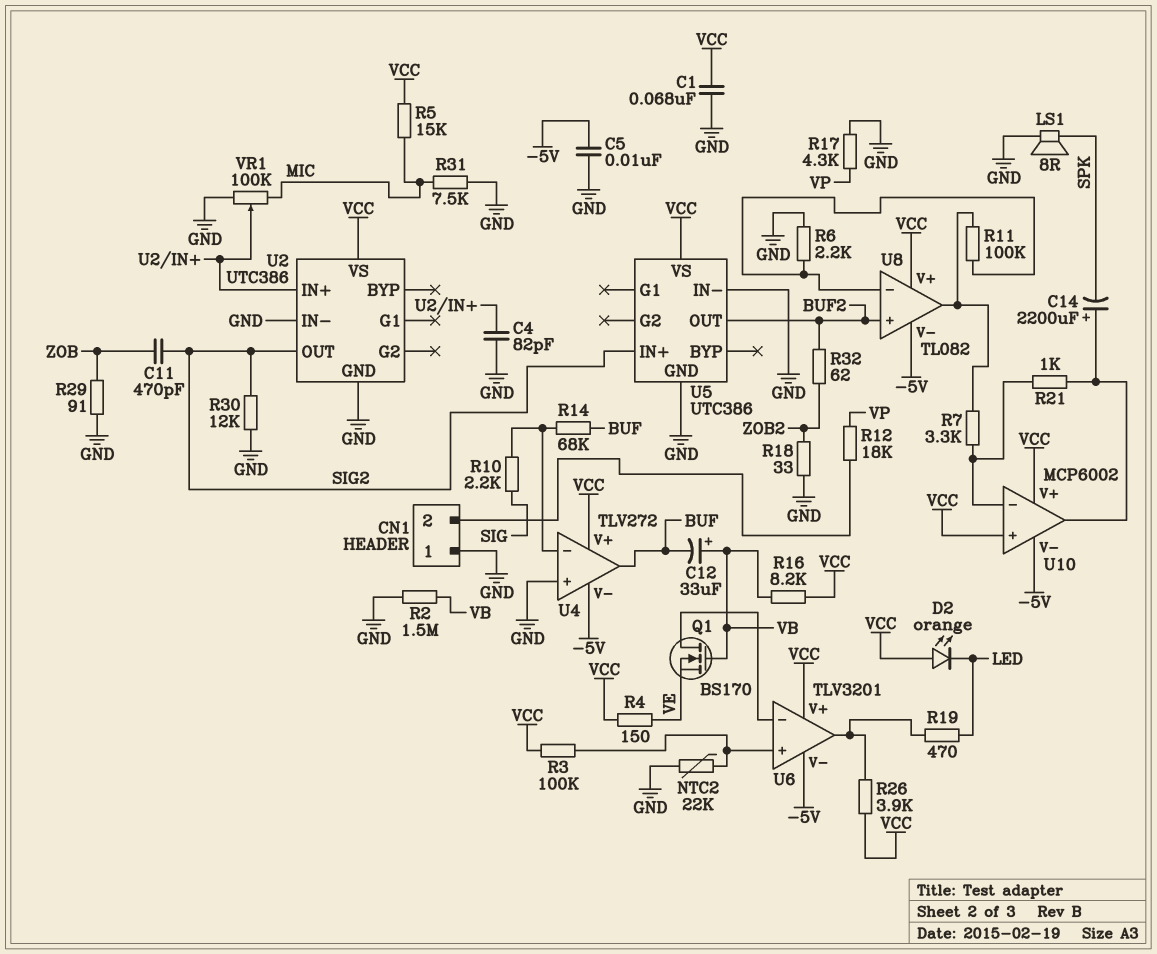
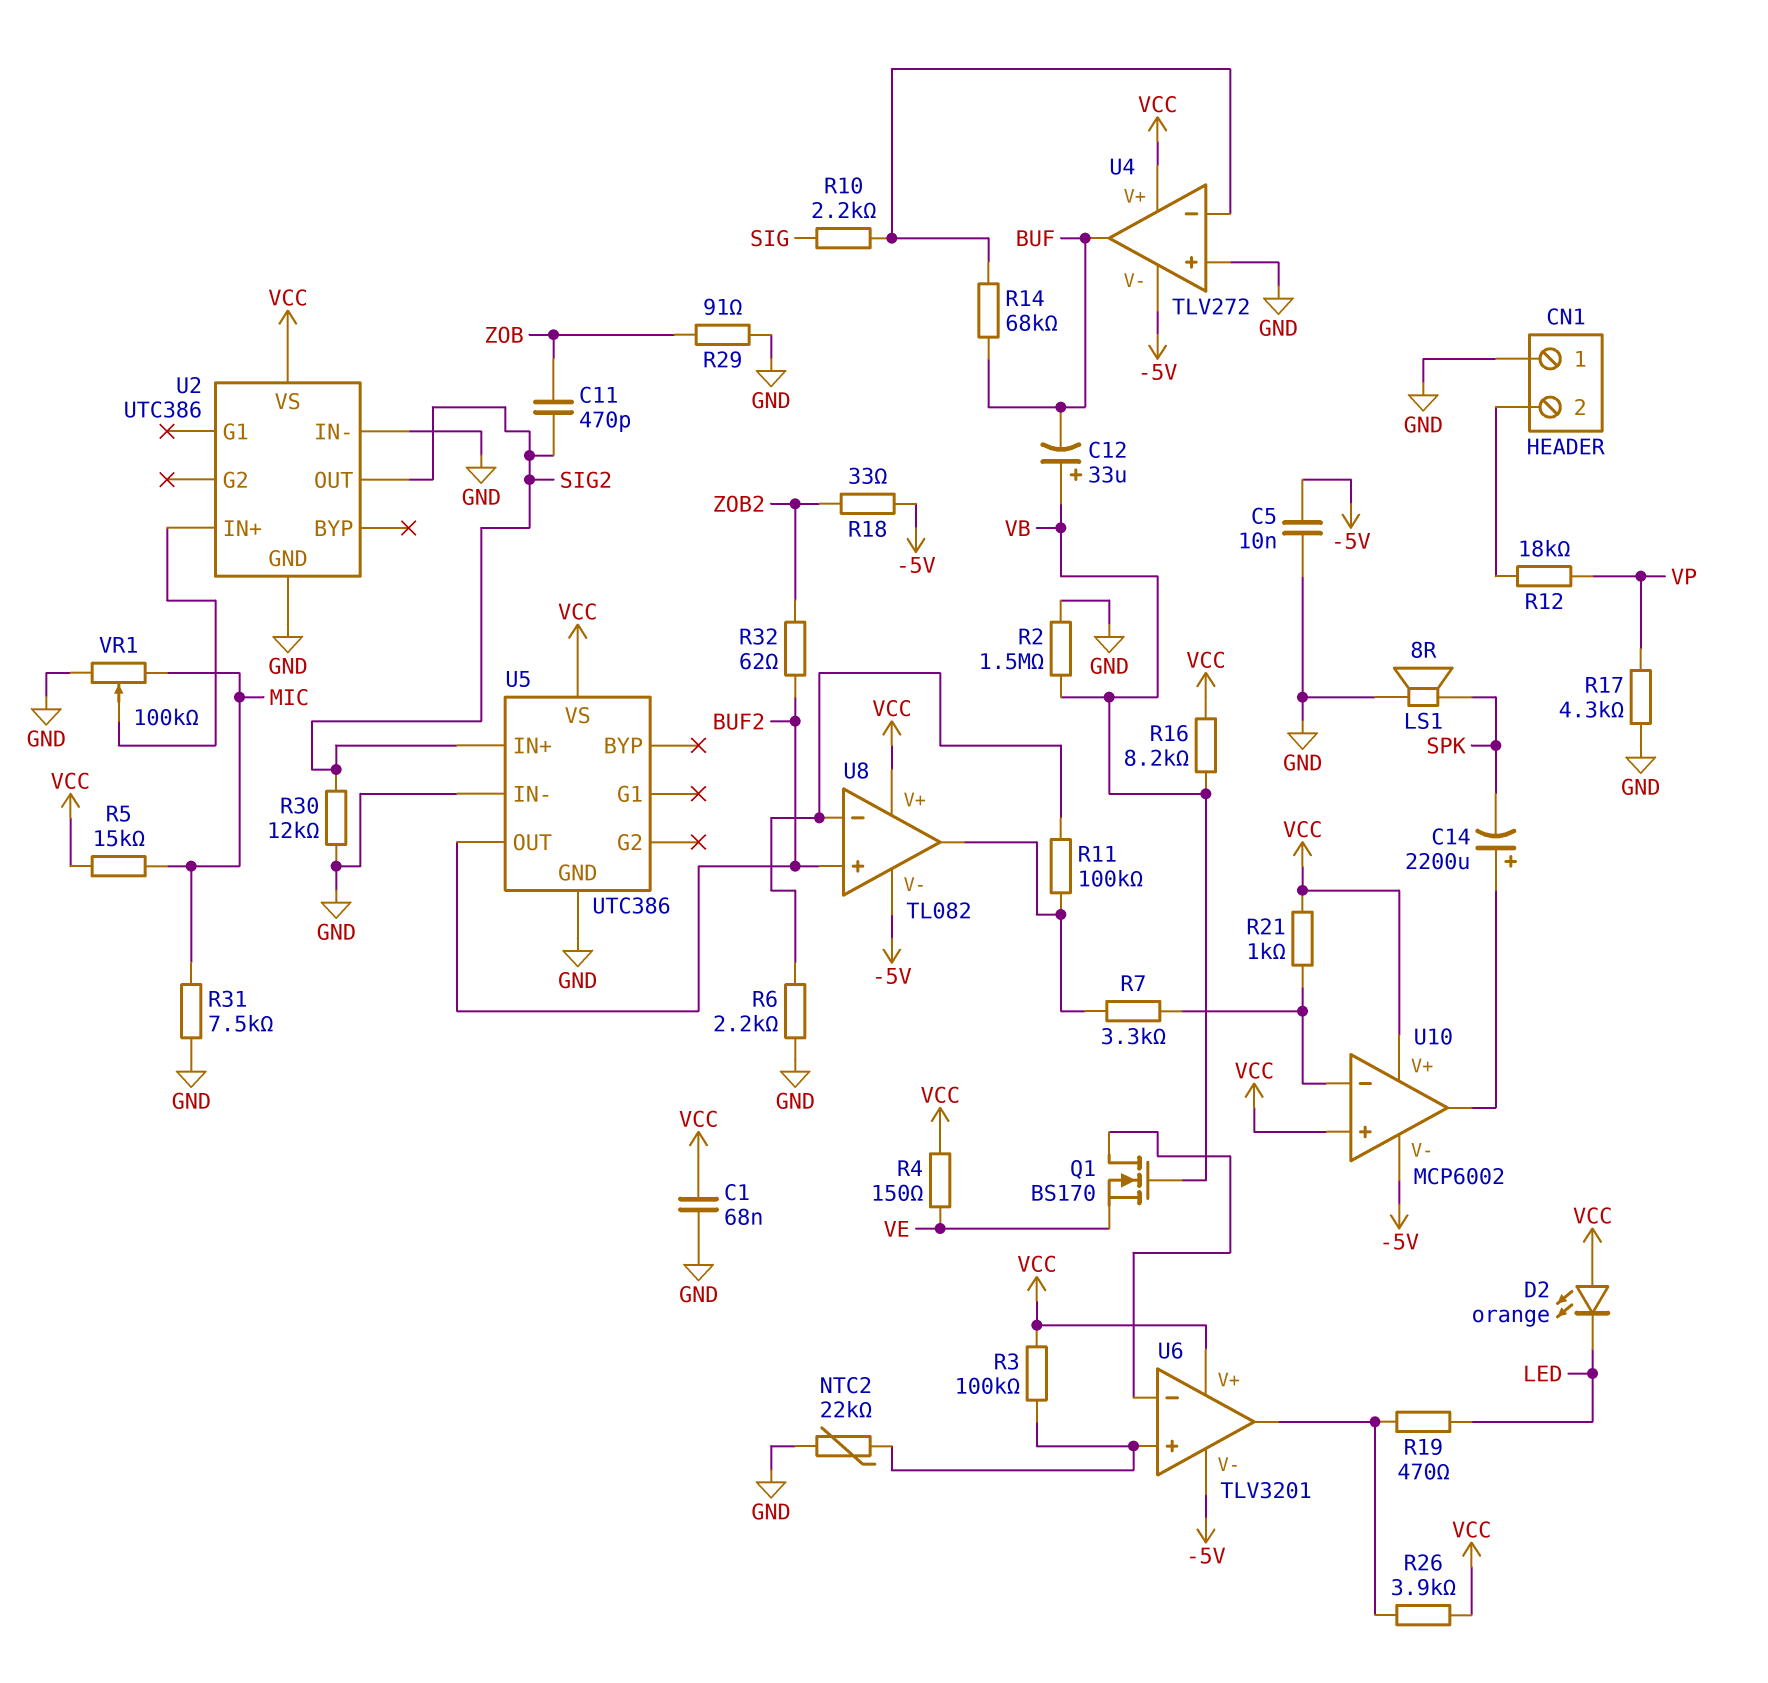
C4: 82pF (GND, U2/IN+) -> none
R18: 33 (GND, ZOB2) -> 33 (-5V, ZOB2)
R21: 1k (U10/in-, U10/out) -> 1k (U10/in-, VCC)

